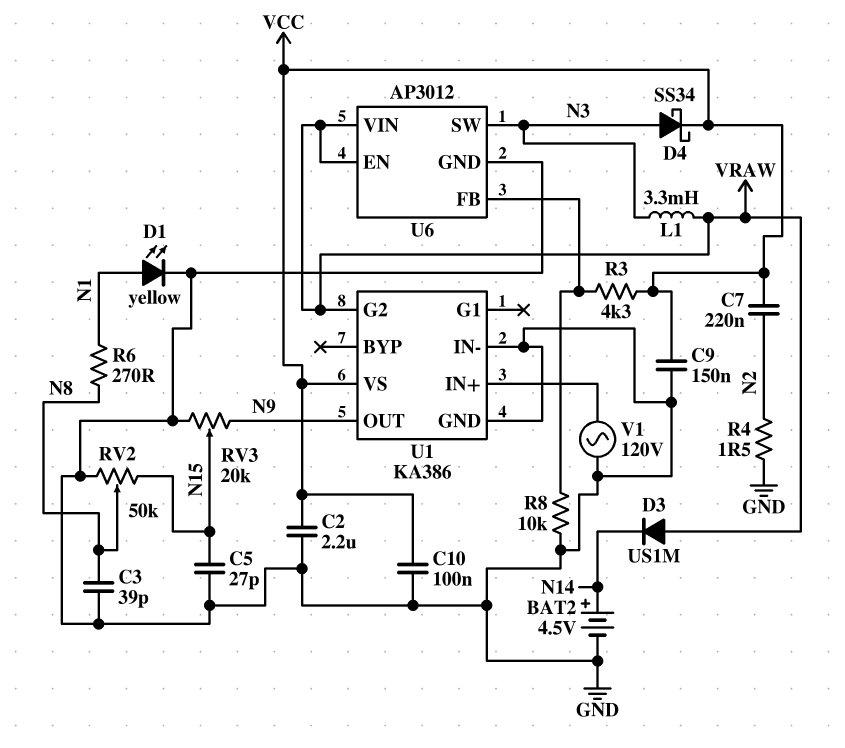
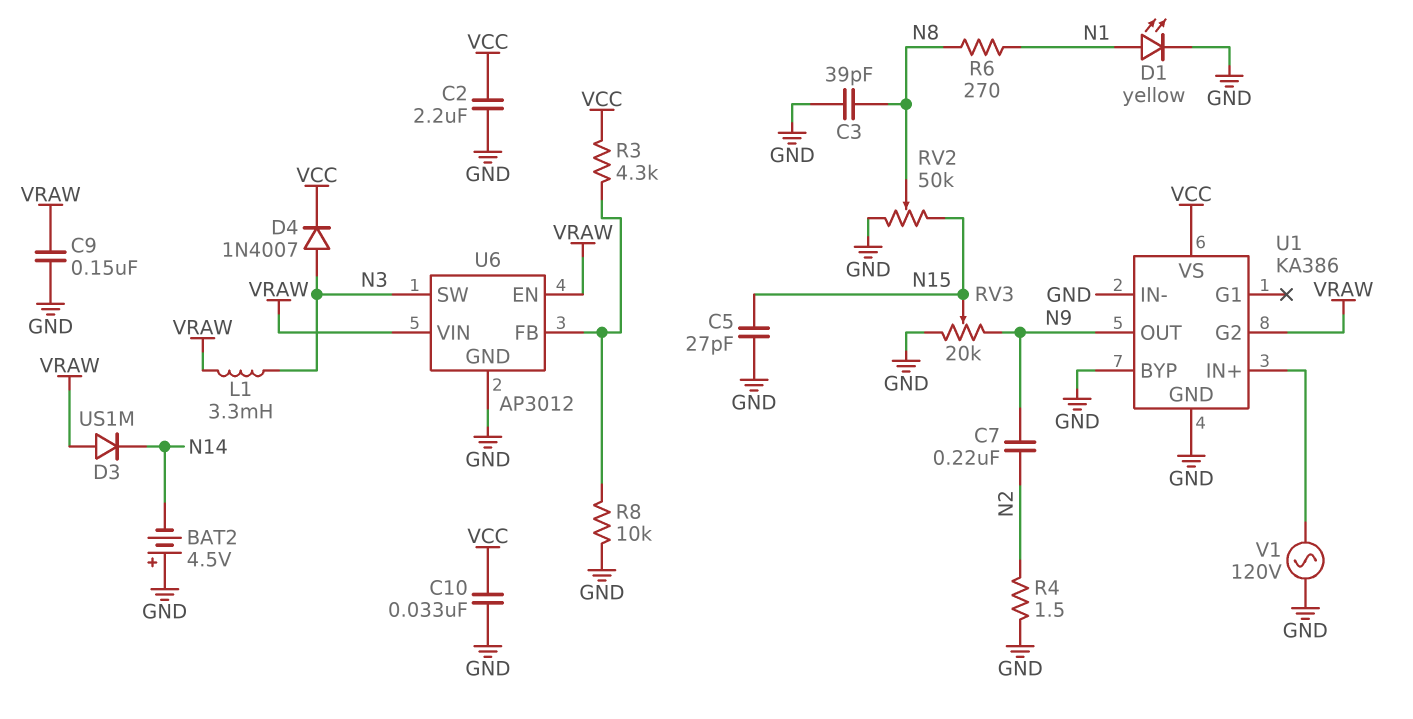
BAT2: 4.5V (plus N14, minus GND) -> 4.5V (plus GND, minus N14)
C7: 220nF (N2, VCC) -> 220nF (N2, N9)
C9: 150nF (GND, VCC) -> 150nF (GND, VRAW)
C10: 100nF (GND, VCC) -> 33nF (GND, VCC)
D4: schottky SS34 (A N3, K VCC) -> diode 1N4007 (A N3, K VCC)
U1 pin BYP: none -> GND

